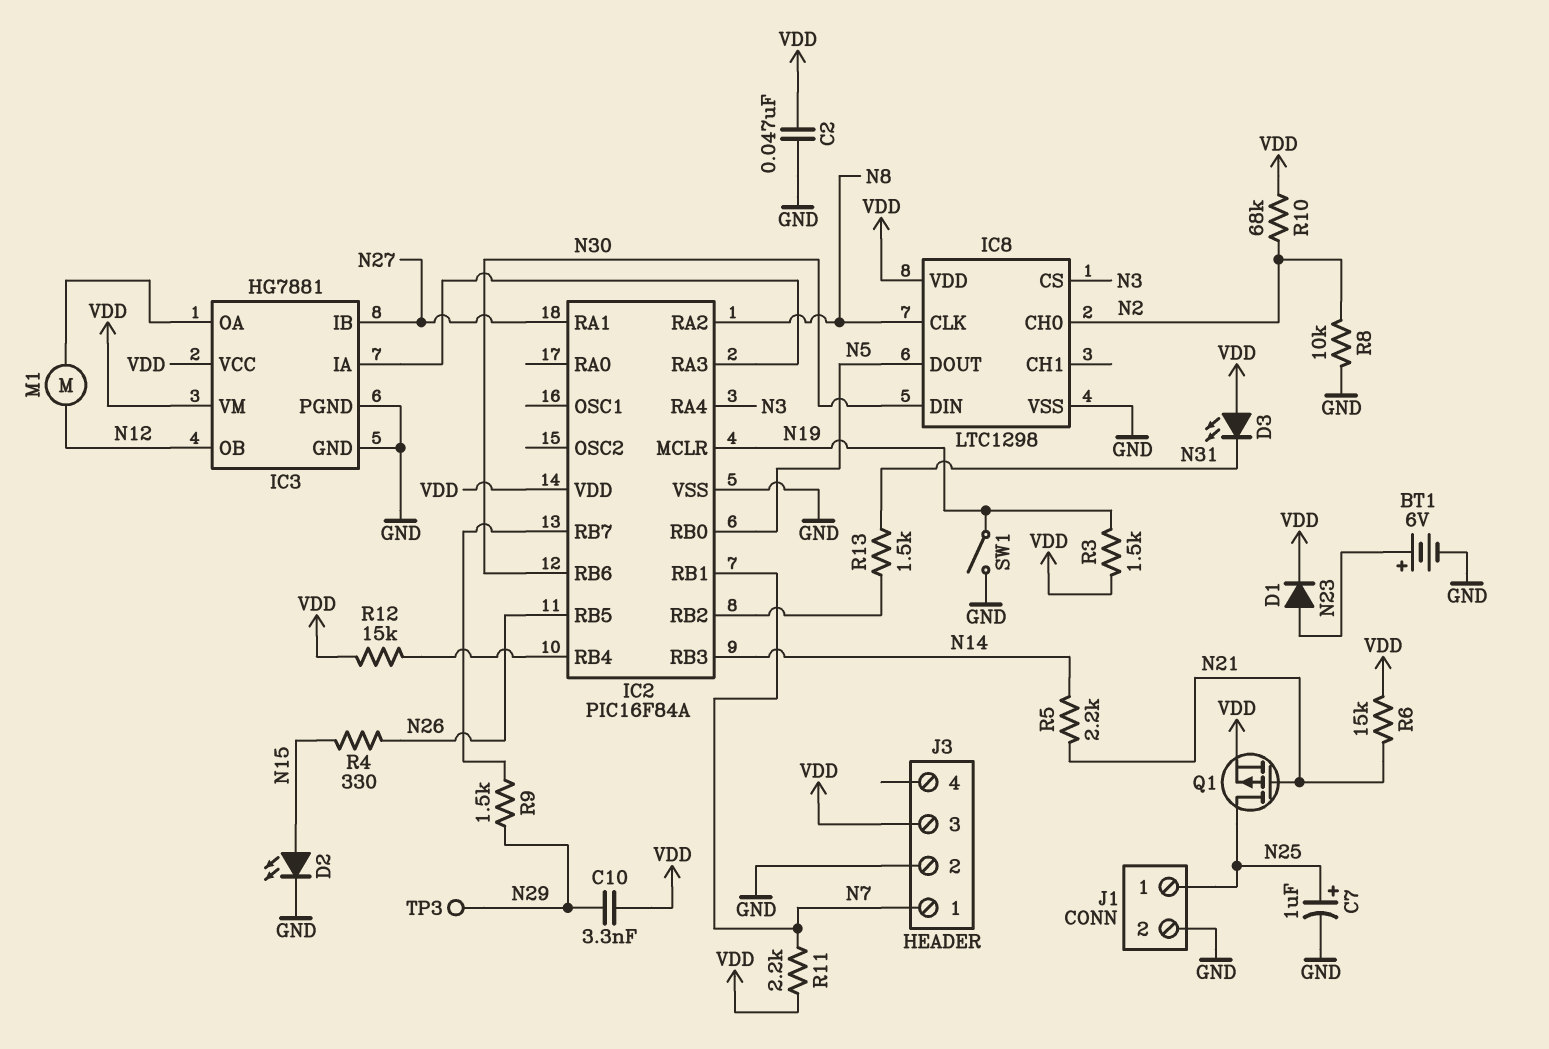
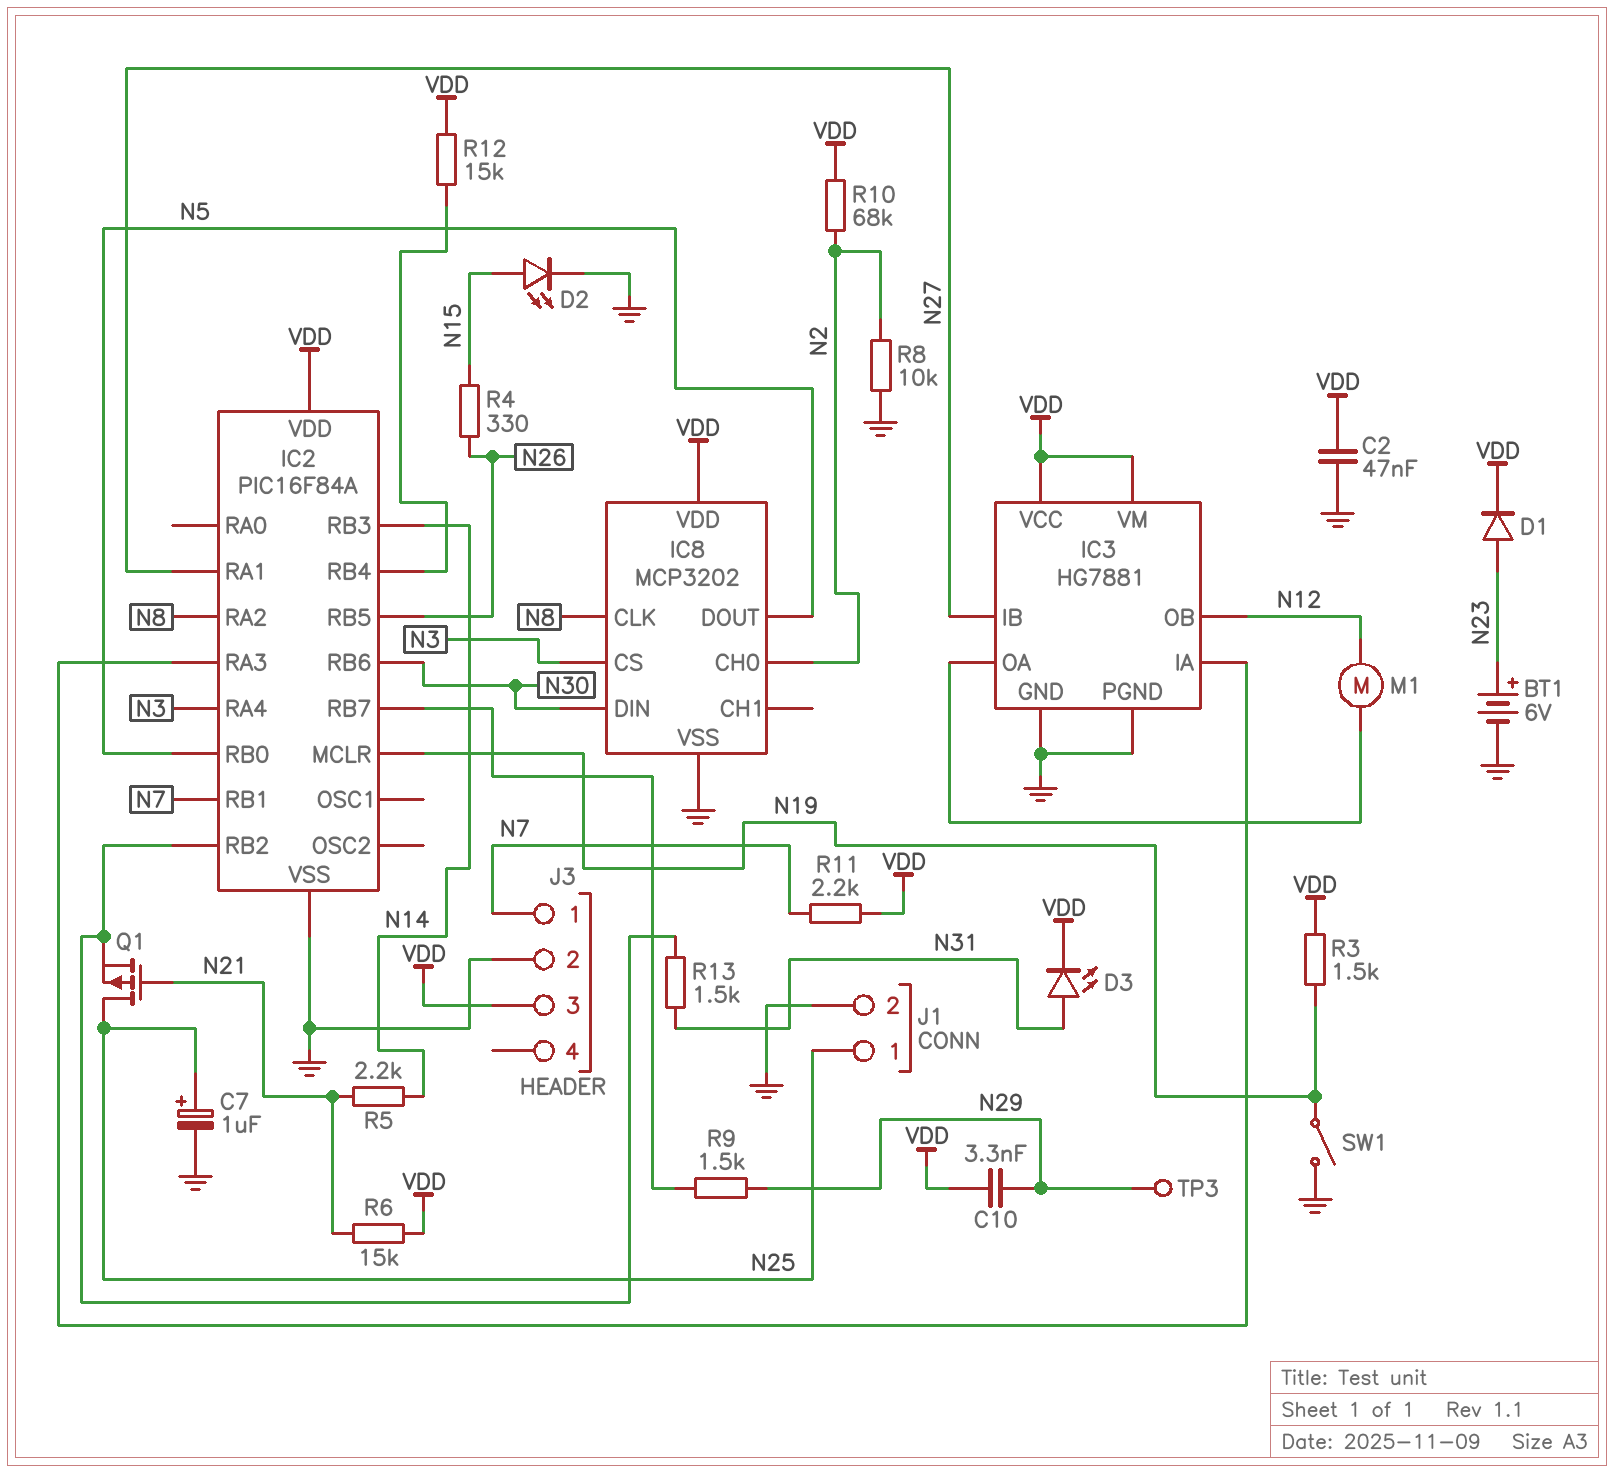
D3: LED (A VDD, K N31) -> LED (A N31, K VDD)
IC8: LTC1298 -> MCP3202
Q1: PMOS (G N21, D N25, S VDD) -> PMOS (G N21, D N25, S IC2/RB2)

